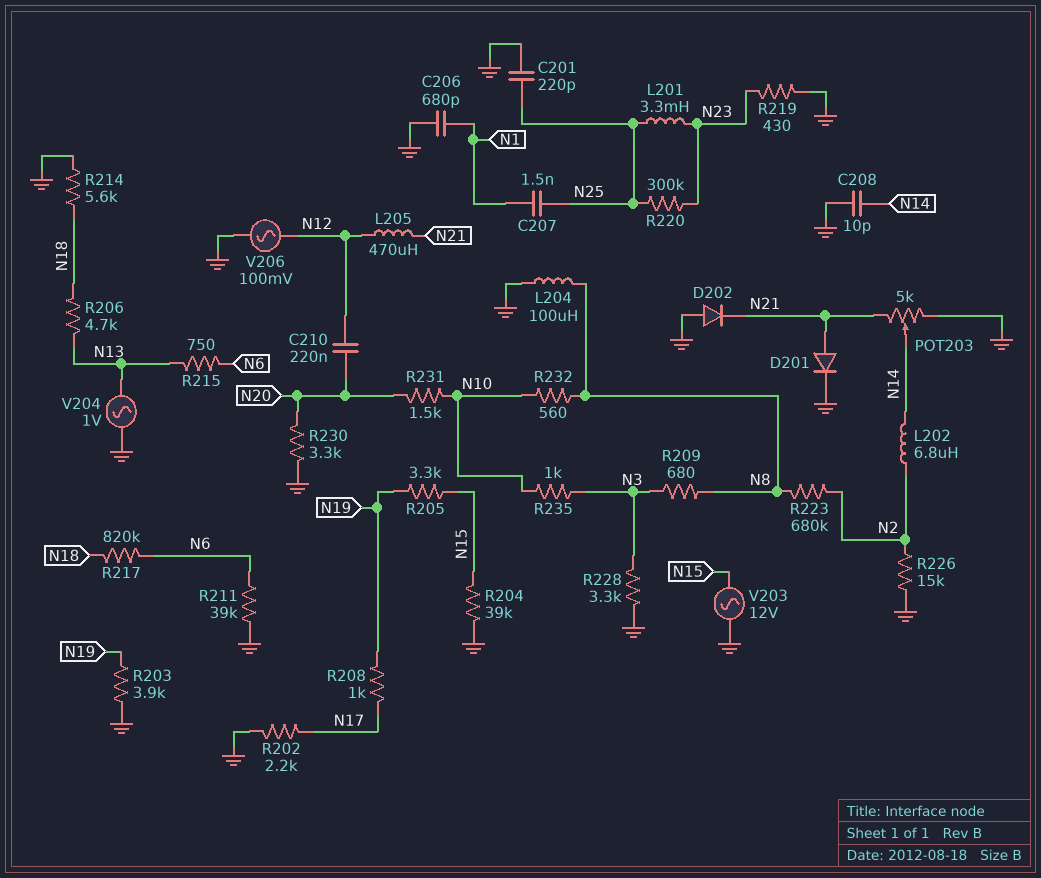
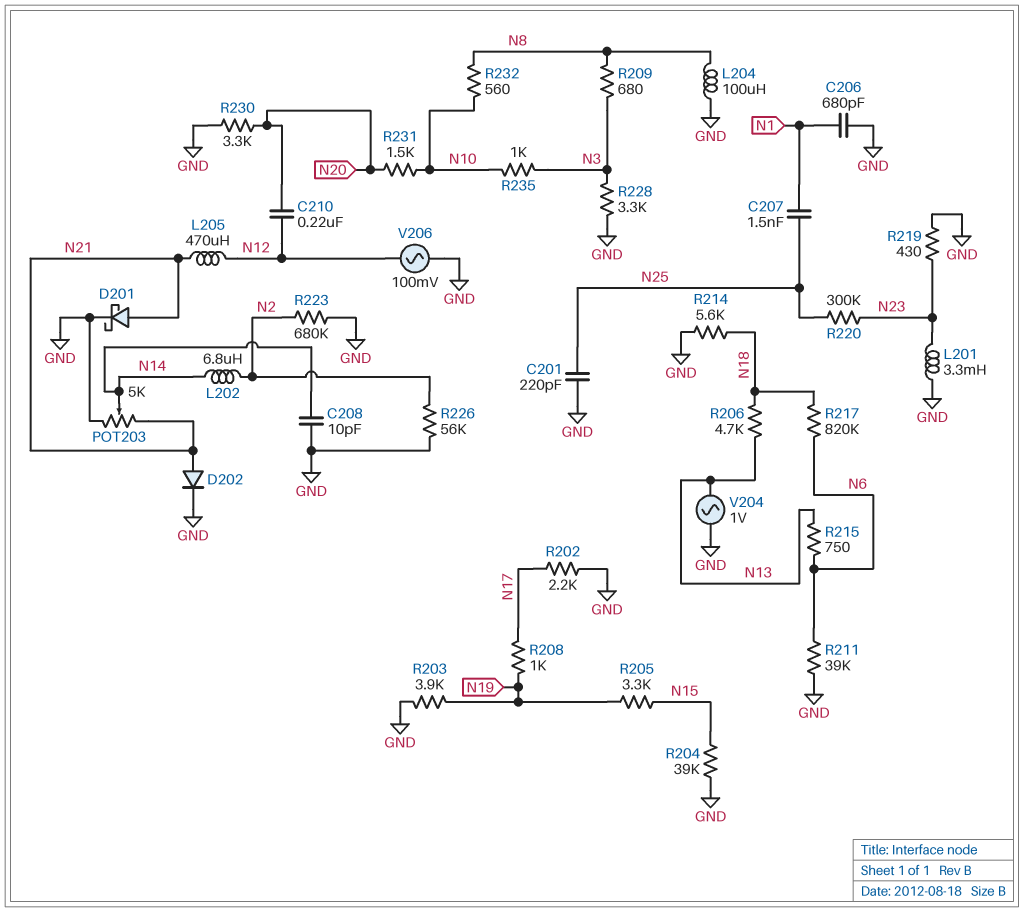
D201: diode (A N21, K GND) -> schottky (A N21, K GND)
D202: diode (A GND, K N21) -> diode (A N21, K GND)
L201: 3.3mH (N23, N25) -> 3.3mH (GND, N23)
R223: 680k (N2, N8) -> 680k (GND, N2)
R226: 15k (GND, N2) -> 56k (GND, N2)
V203: AC 12V (GND, N15) -> none

